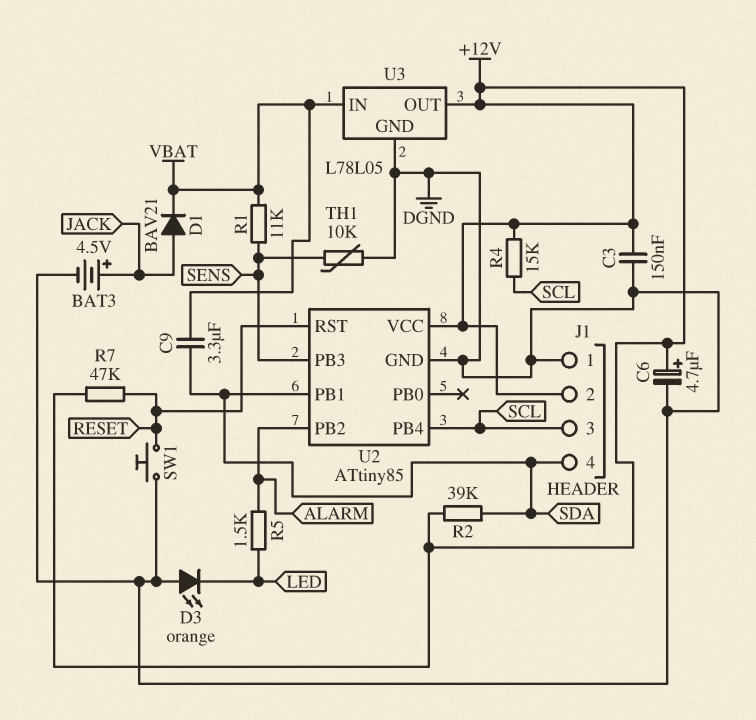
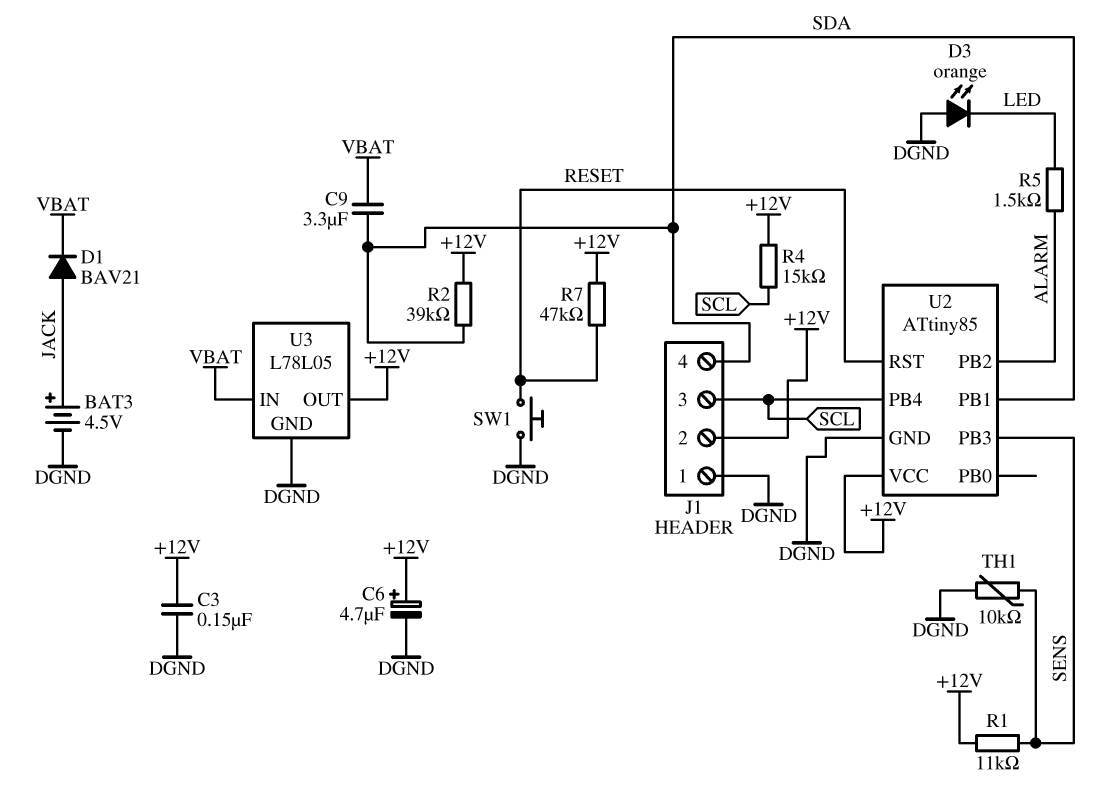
R1: 11k (SENS, VBAT) -> 11k (+12V, SENS)

